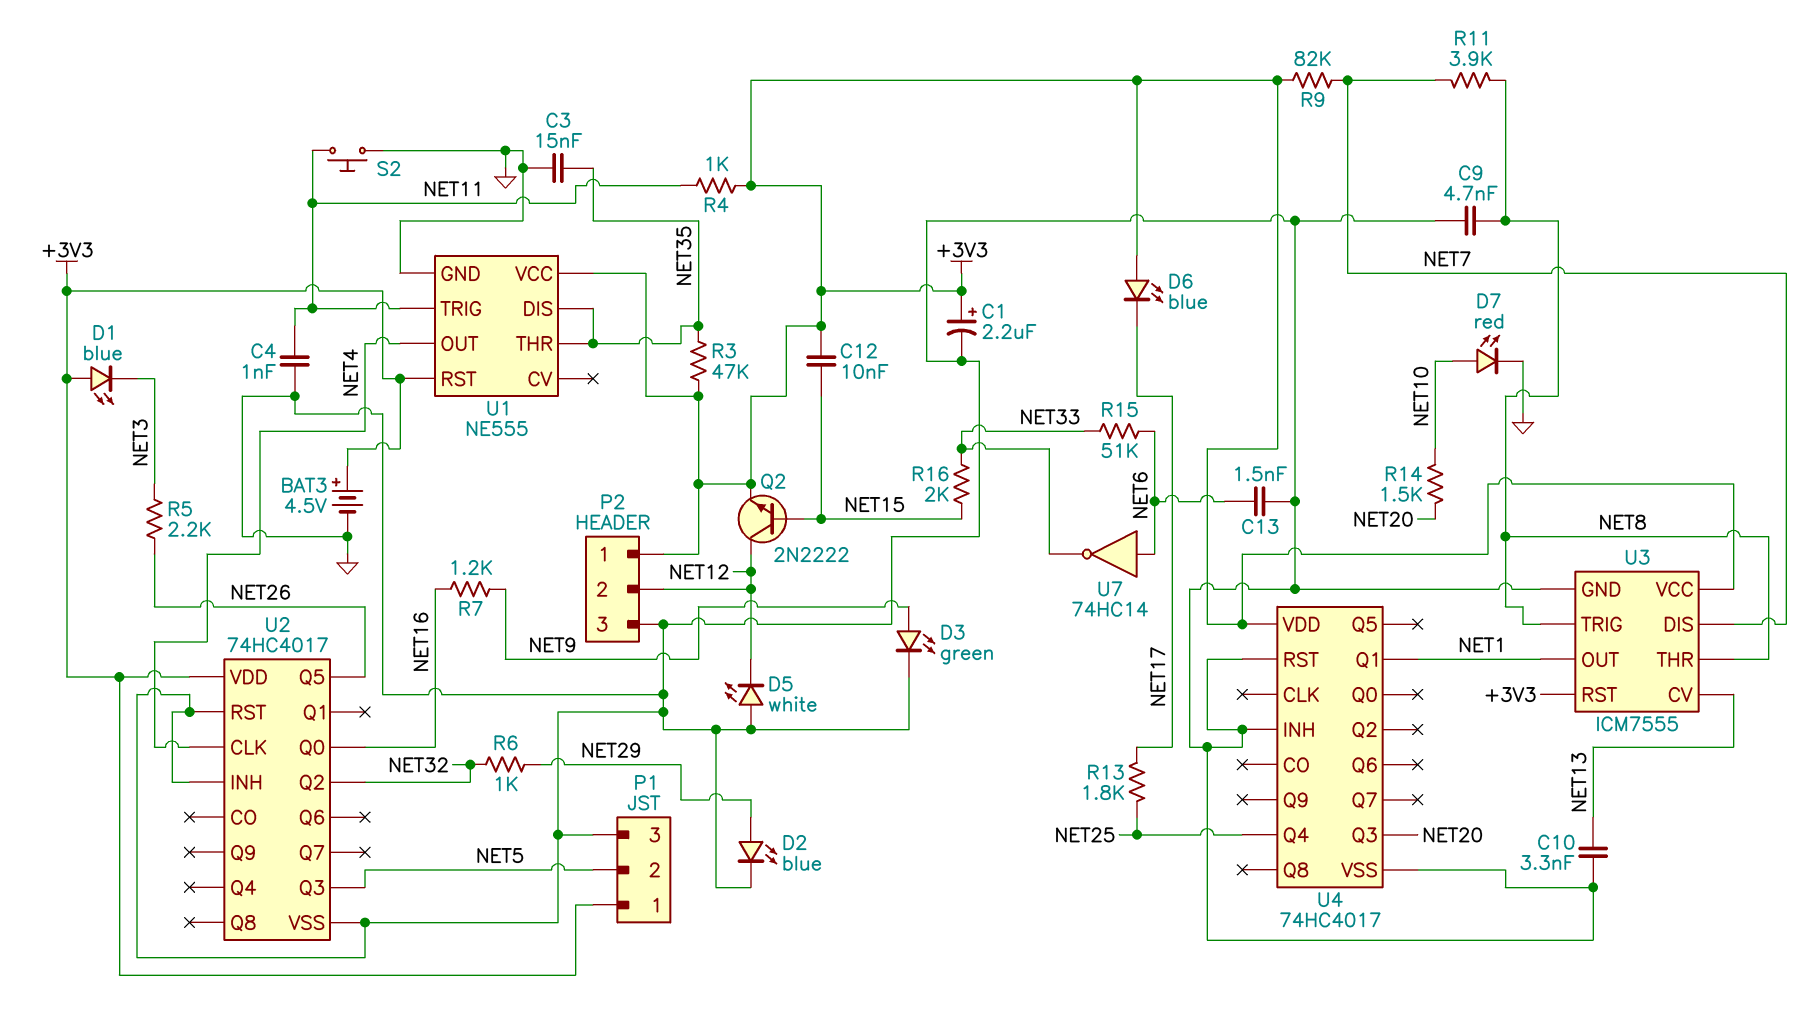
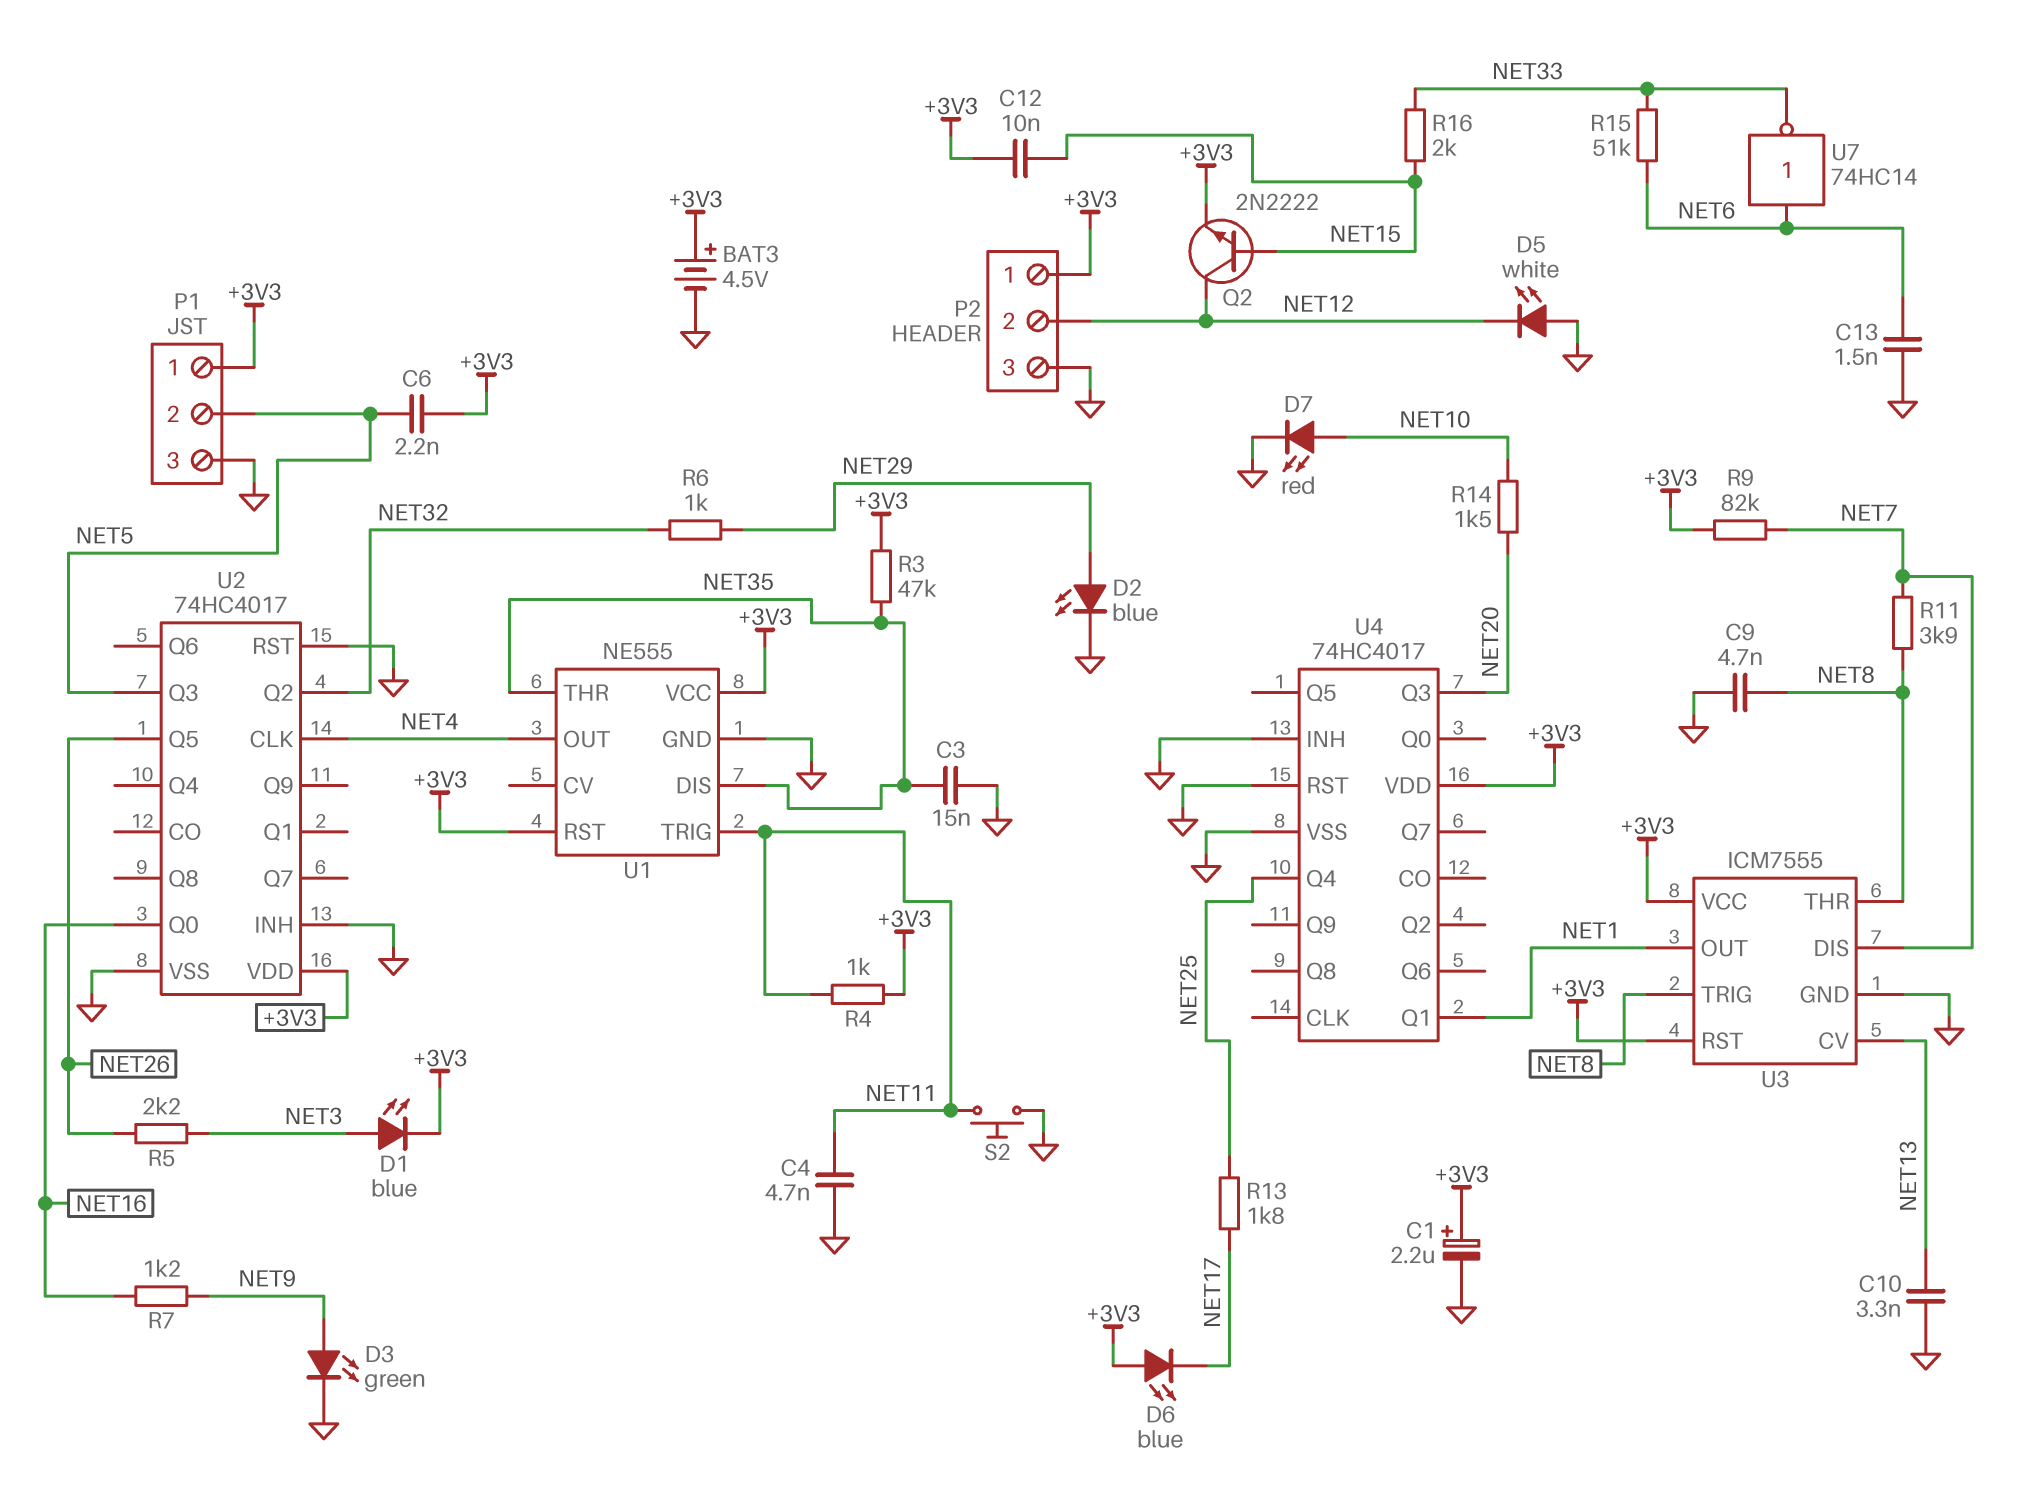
C4: 1nF (GND, NET11) -> 4.7nF (GND, NET11)
C6: none -> 2.2nF (+3V3, NET5)
D1: LED blue (A +3V3, K NET3) -> LED blue (A NET3, K +3V3)

